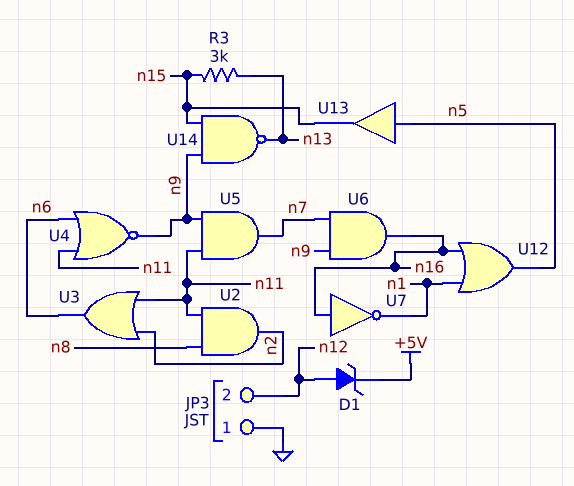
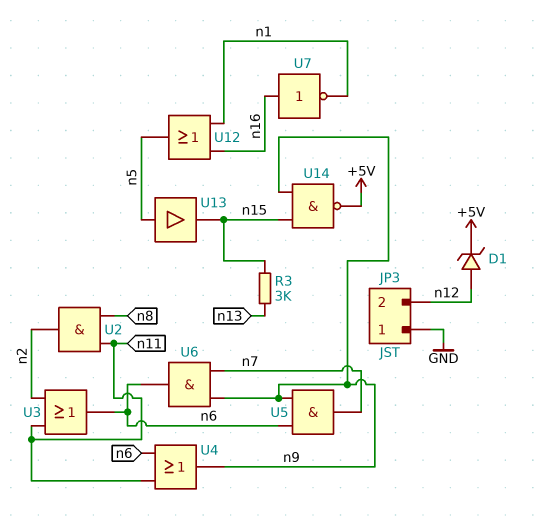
U4: NOR (in n6, in n11, out n9) -> OR (in n6, in n11, out n9)
U5: AND (in n9, in n11, out n7) -> AND (in n6, in n9, out n7)
U6: AND (in n7, in n9, out n16) -> AND (in n7, in n9, out n6)
U14: NAND (in n9, in n15, out n13) -> NAND (in n9, in n15, out +5V)

